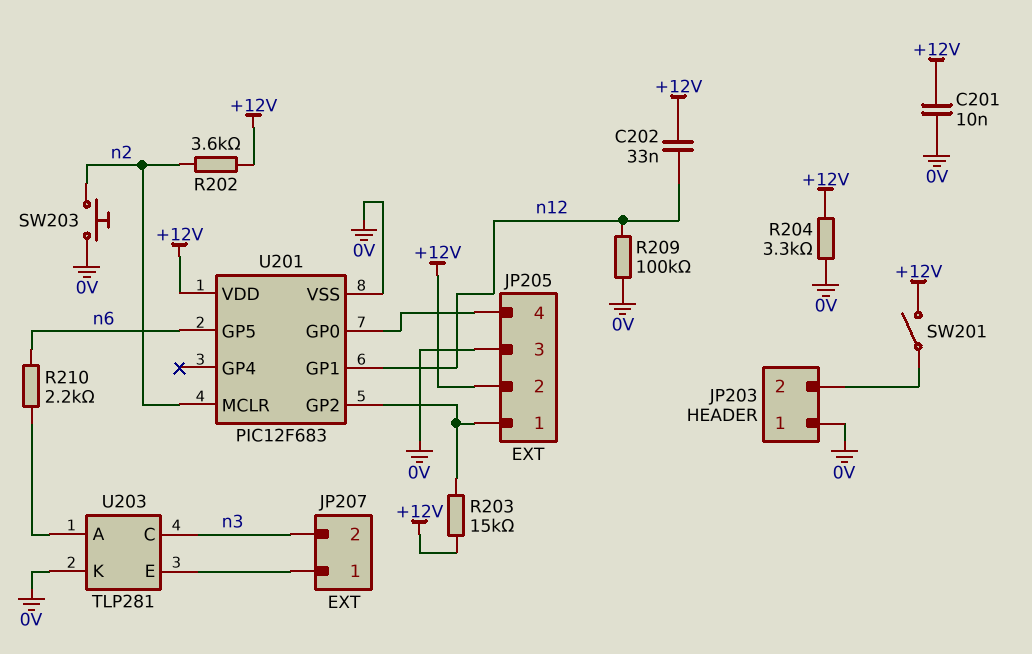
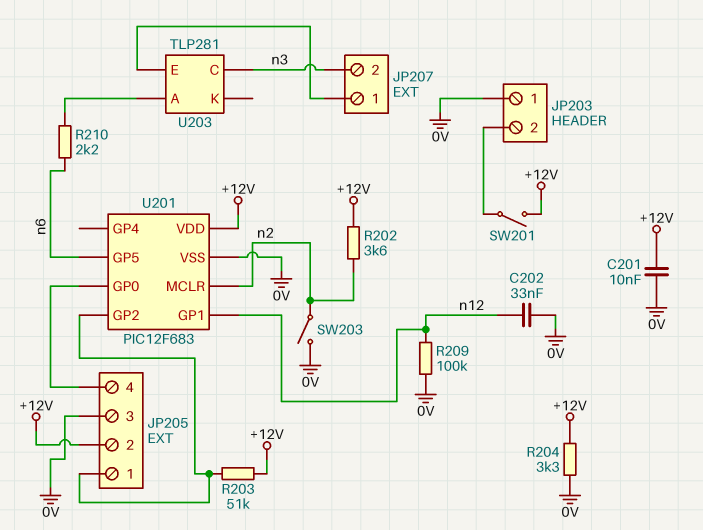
C202: 33nF (+12V, n12) -> 33nF (0V, n12)
R203: 15k (+12V, JP205/1) -> 51k (+12V, JP205/1)
SW203: button (0V, n2) -> switch (0V, n2)
U203 pin K: 0V -> none

